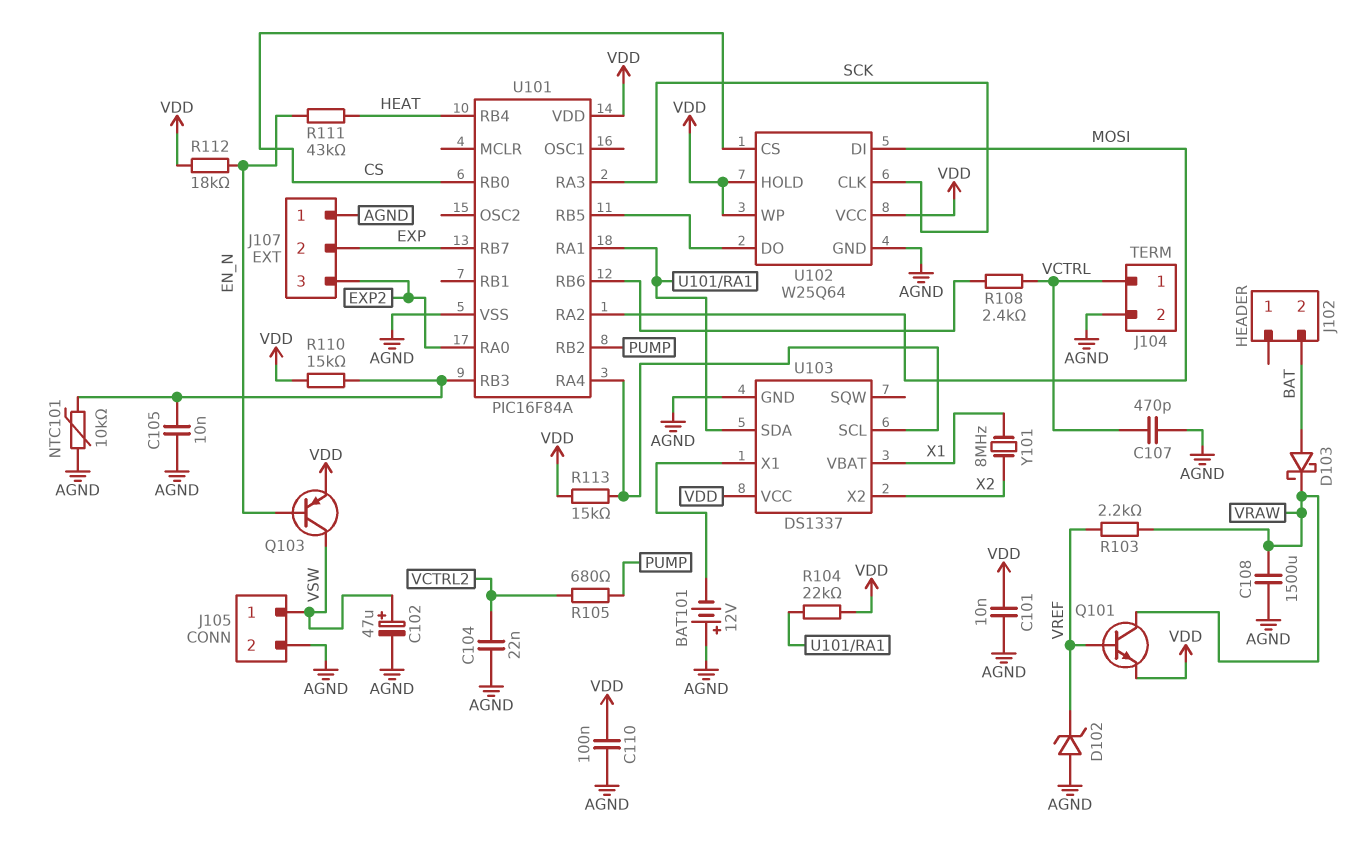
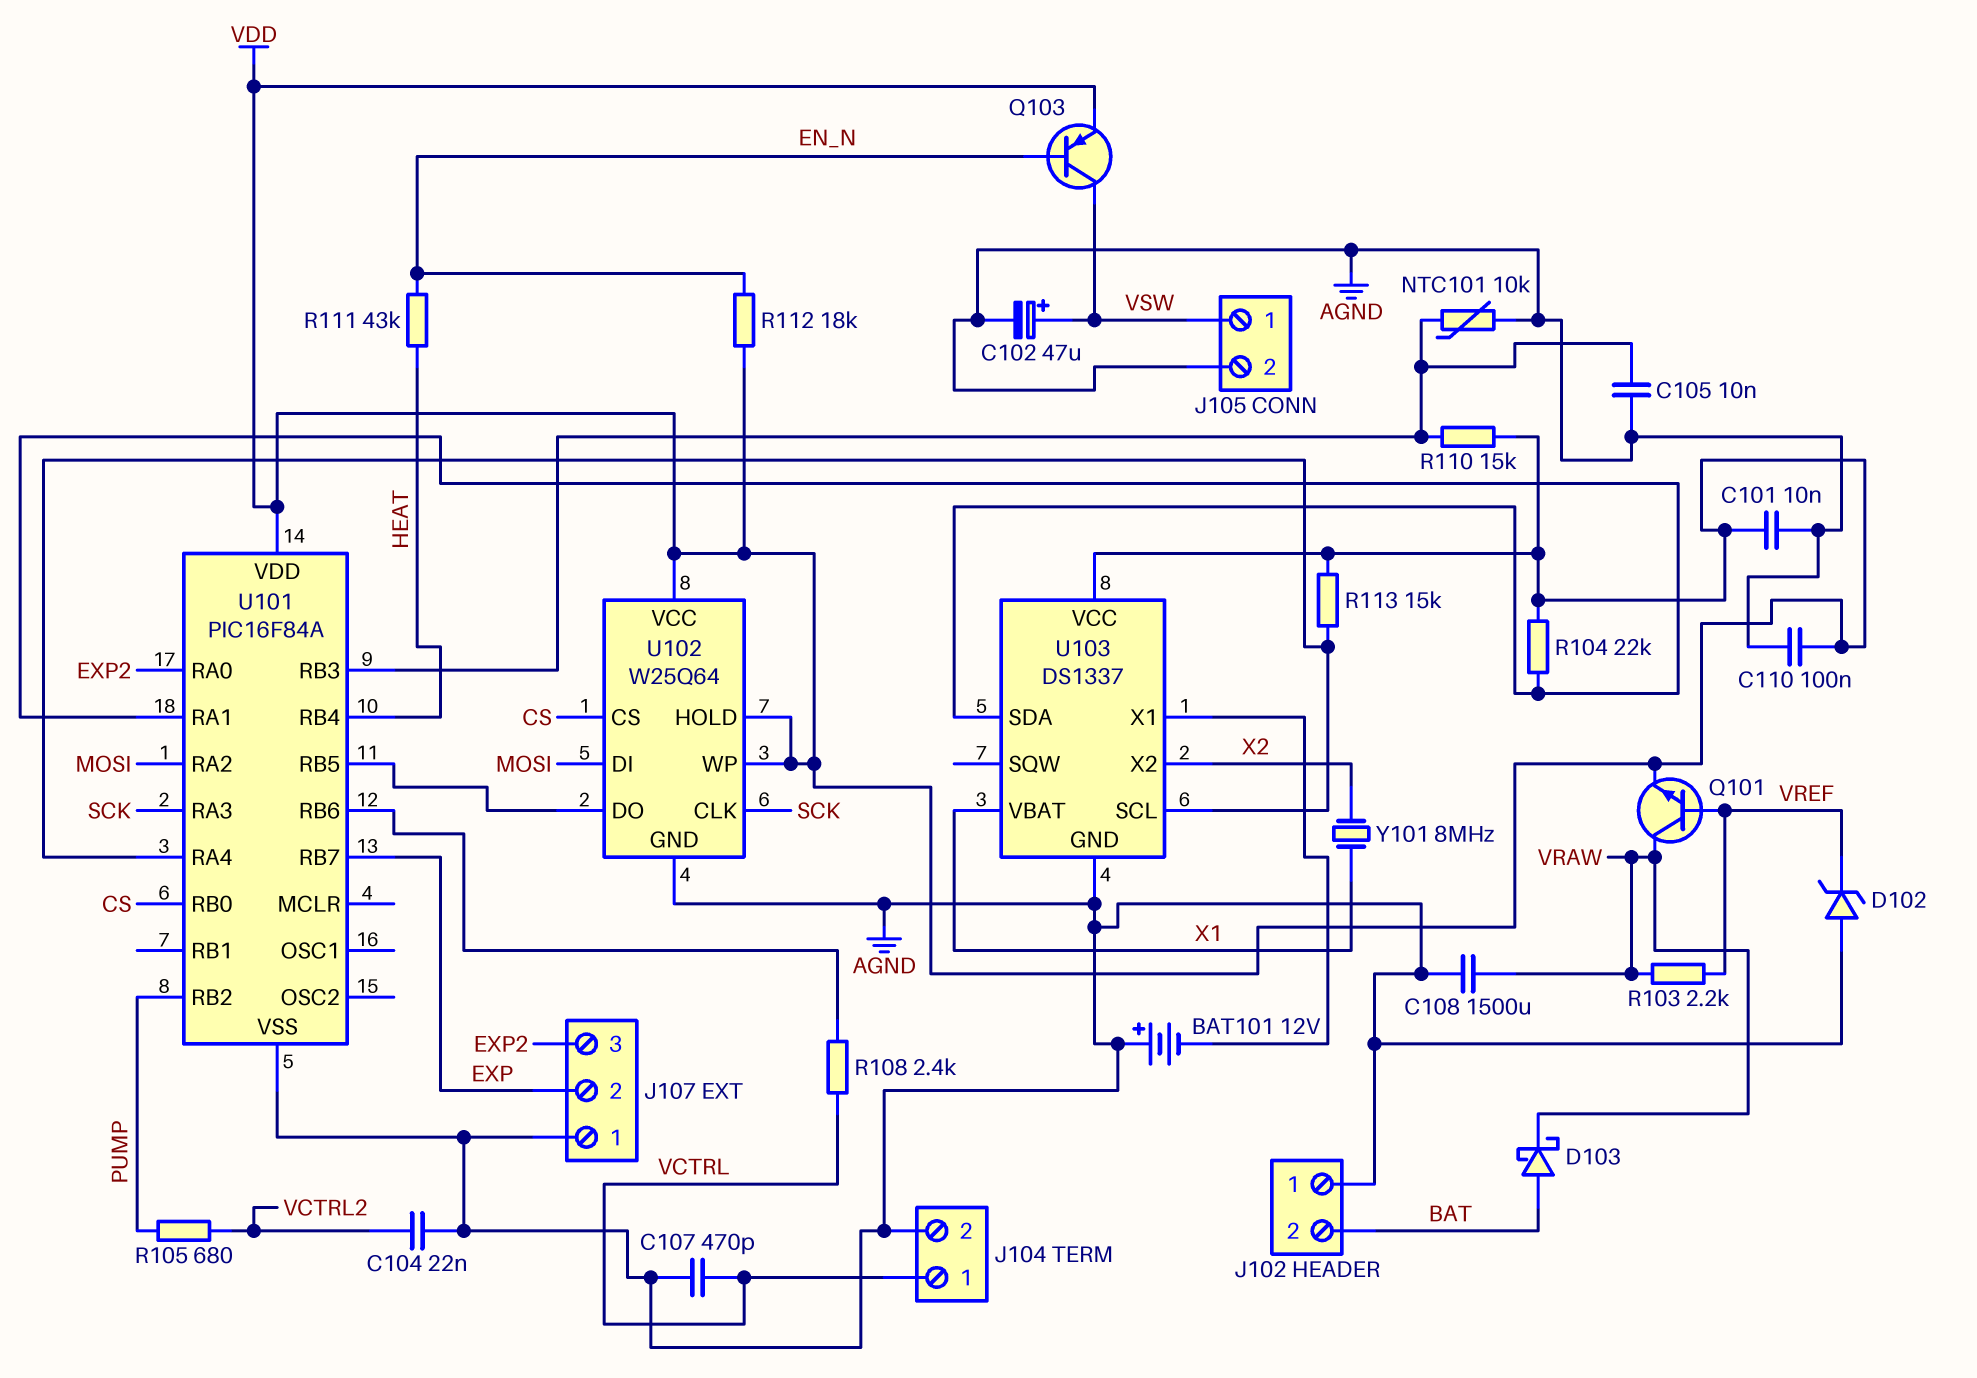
J102 pin 1: none -> AGND

